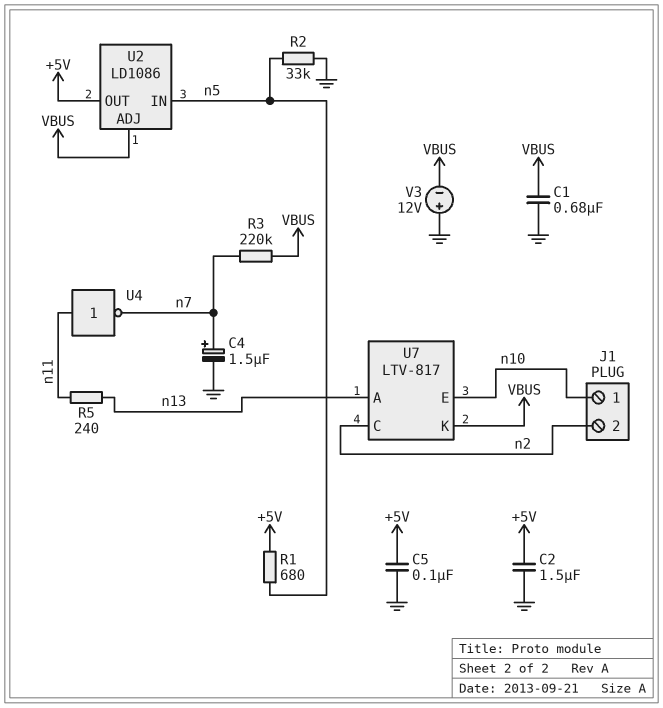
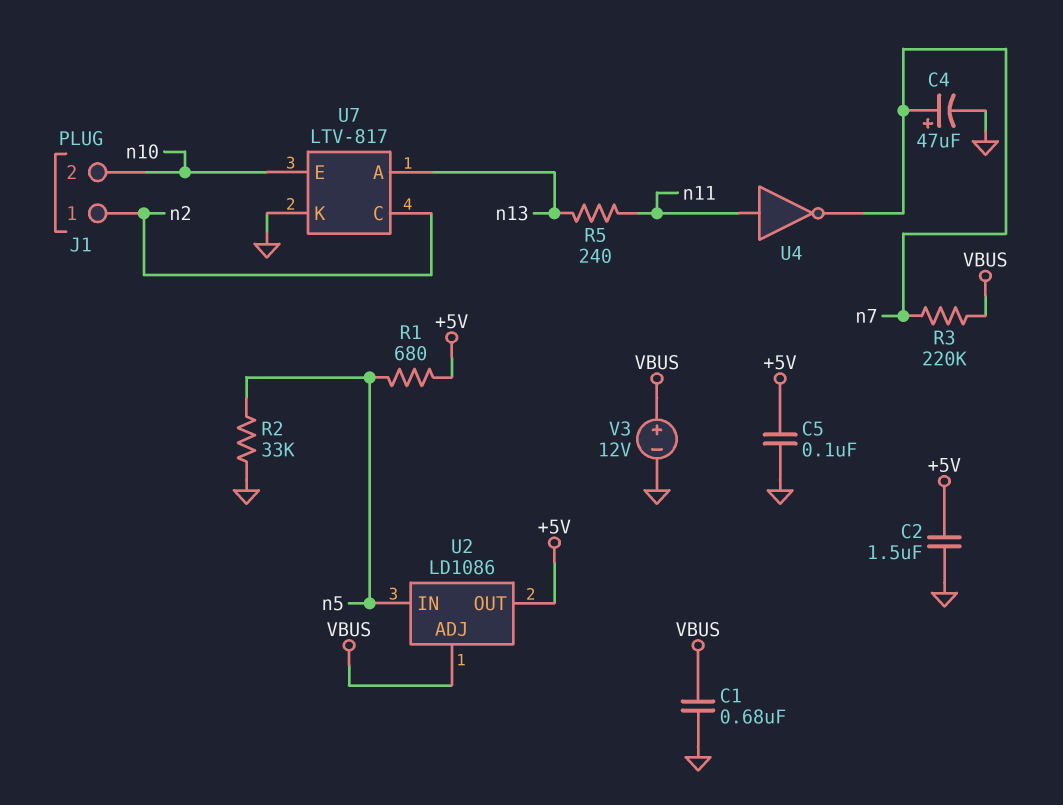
C4: 1.5uF (plus n7, minus GND) -> 47uF (plus n7, minus GND)
J1 pin 1: n10 -> n2
J1 pin 2: n2 -> n10
U7 pin K: VBUS -> GND
V3: 12V (plus GND, minus VBUS) -> 12V (plus VBUS, minus GND)

